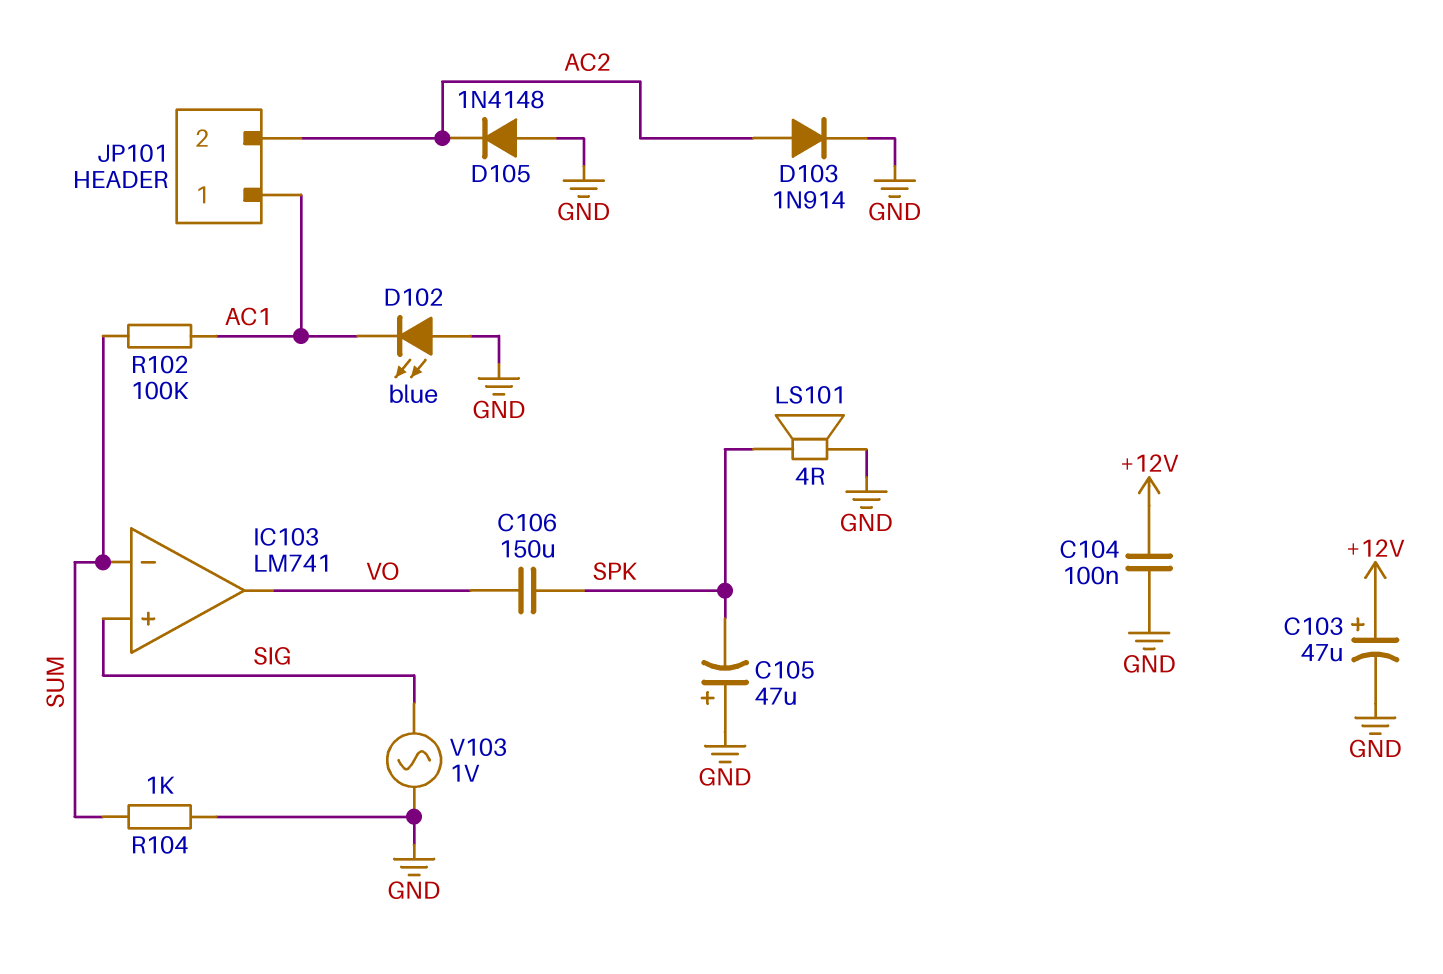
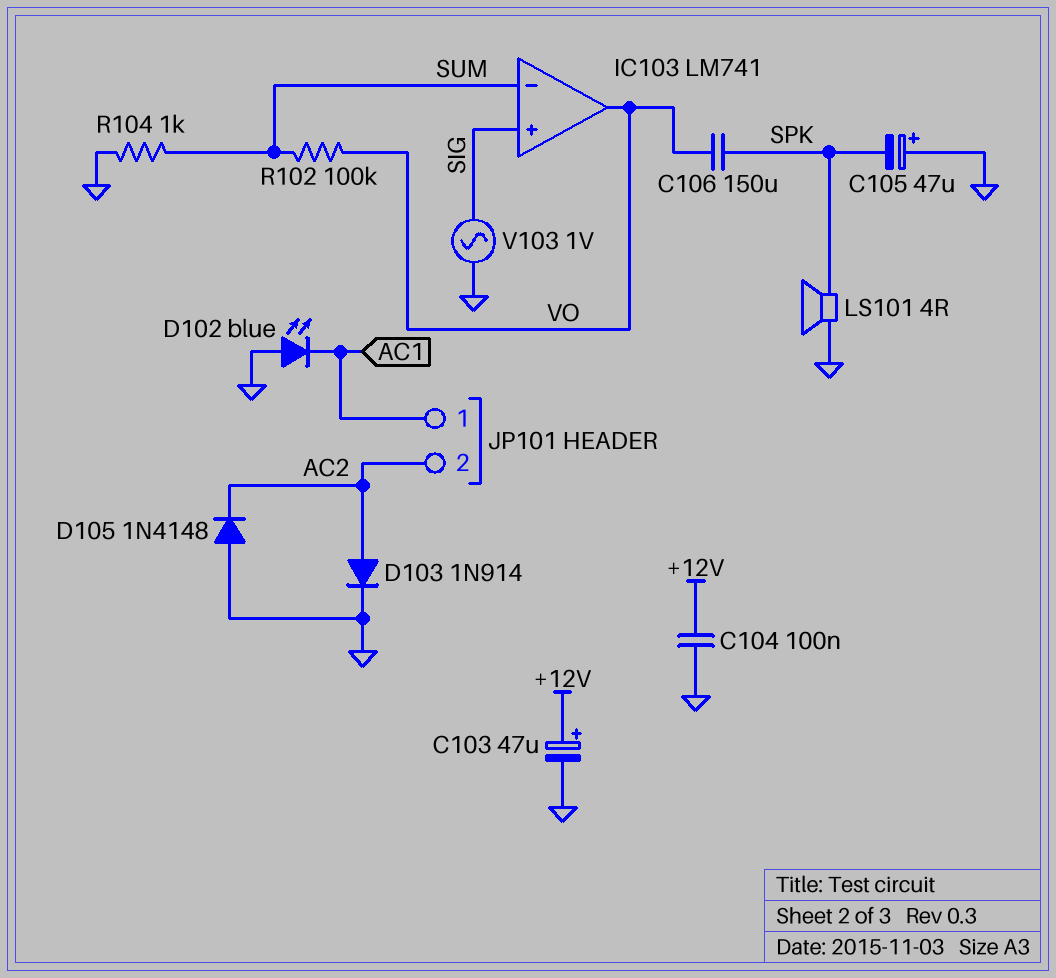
R102: 100k (AC1, SUM) -> 100k (SUM, VO)

